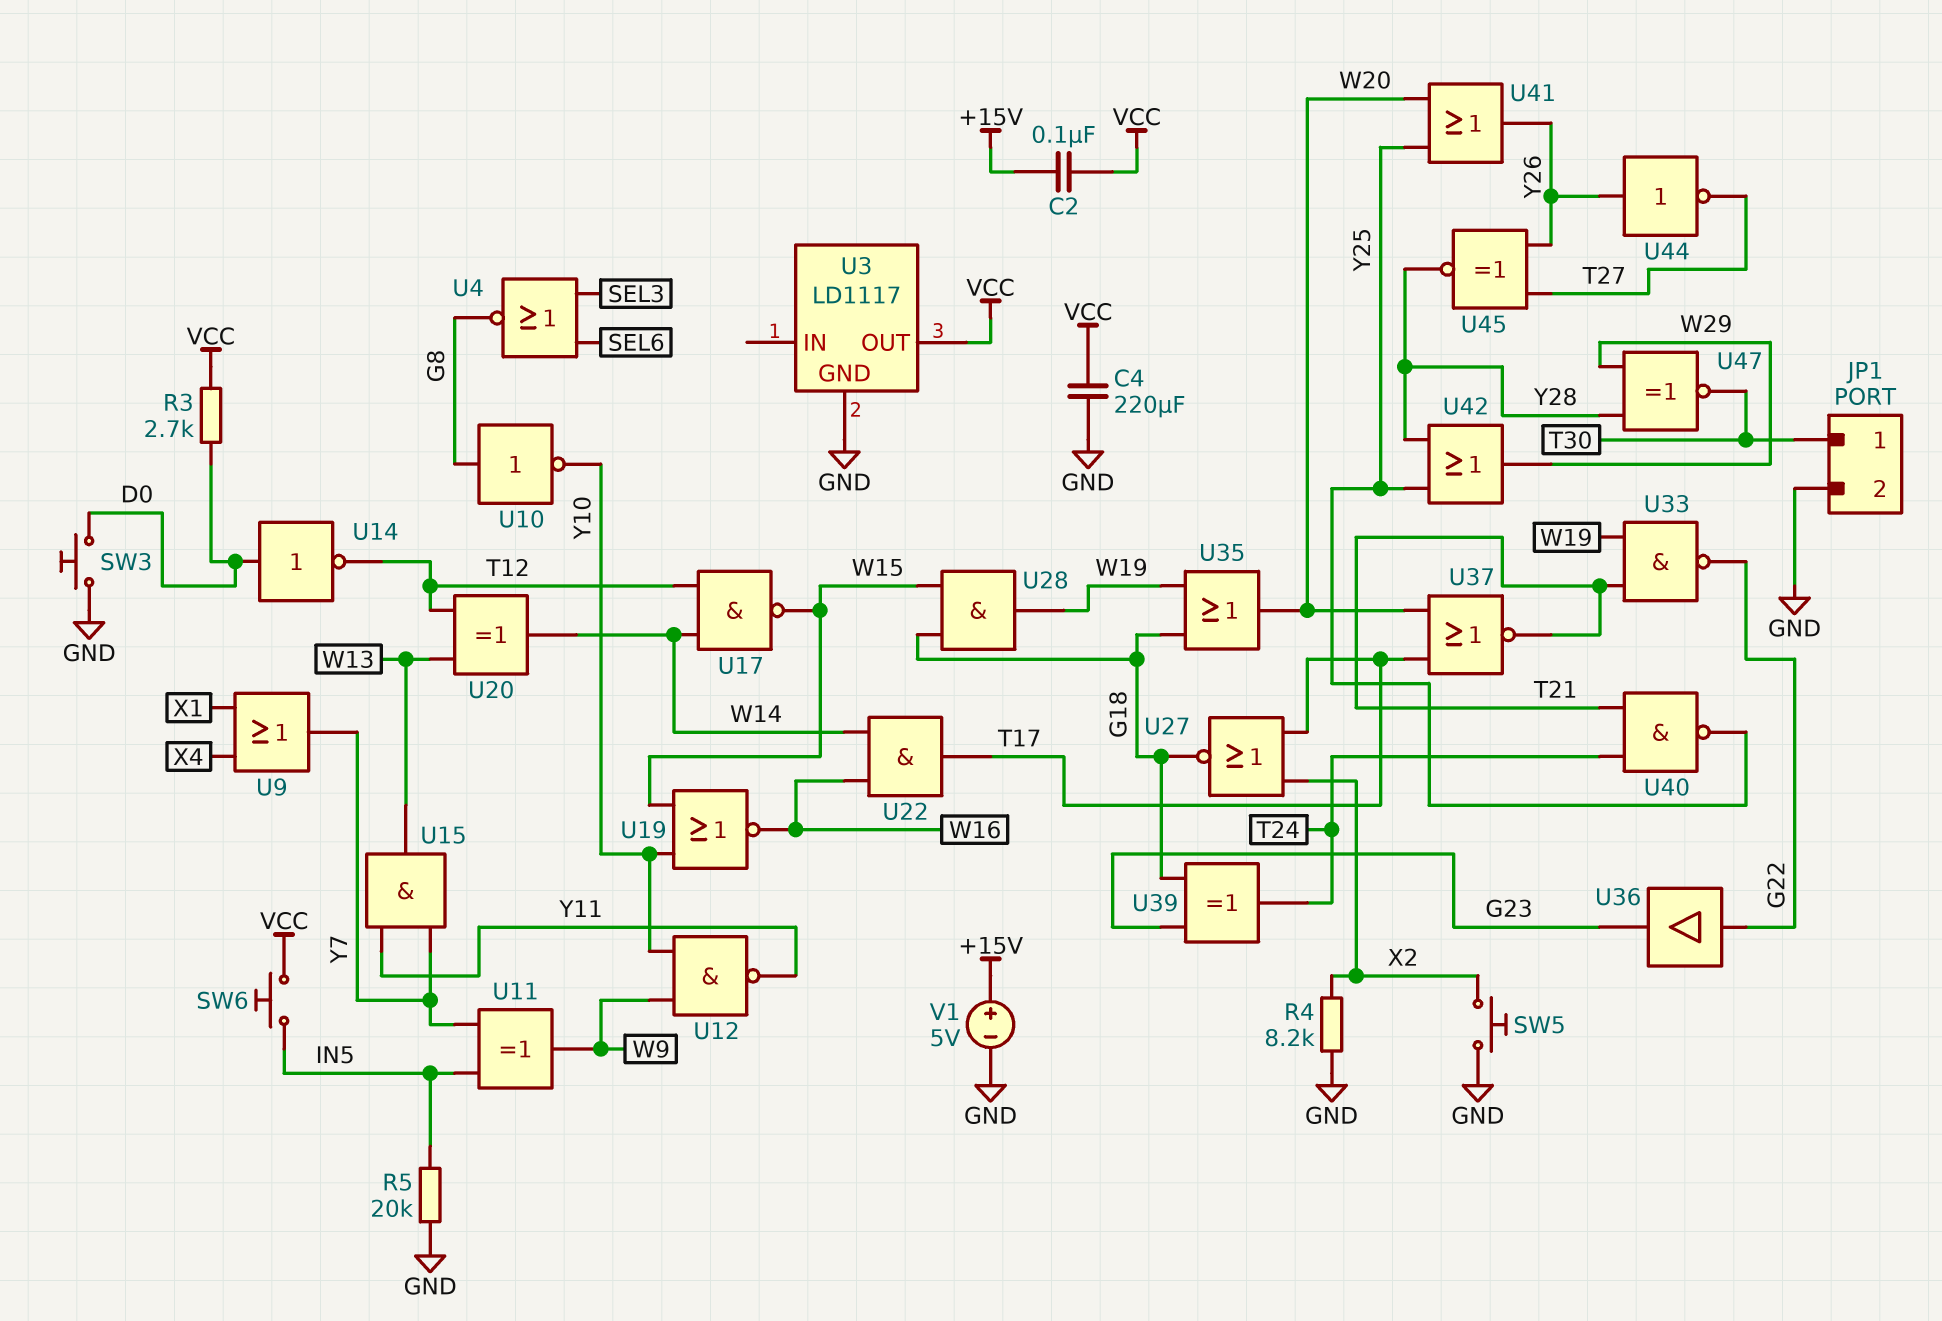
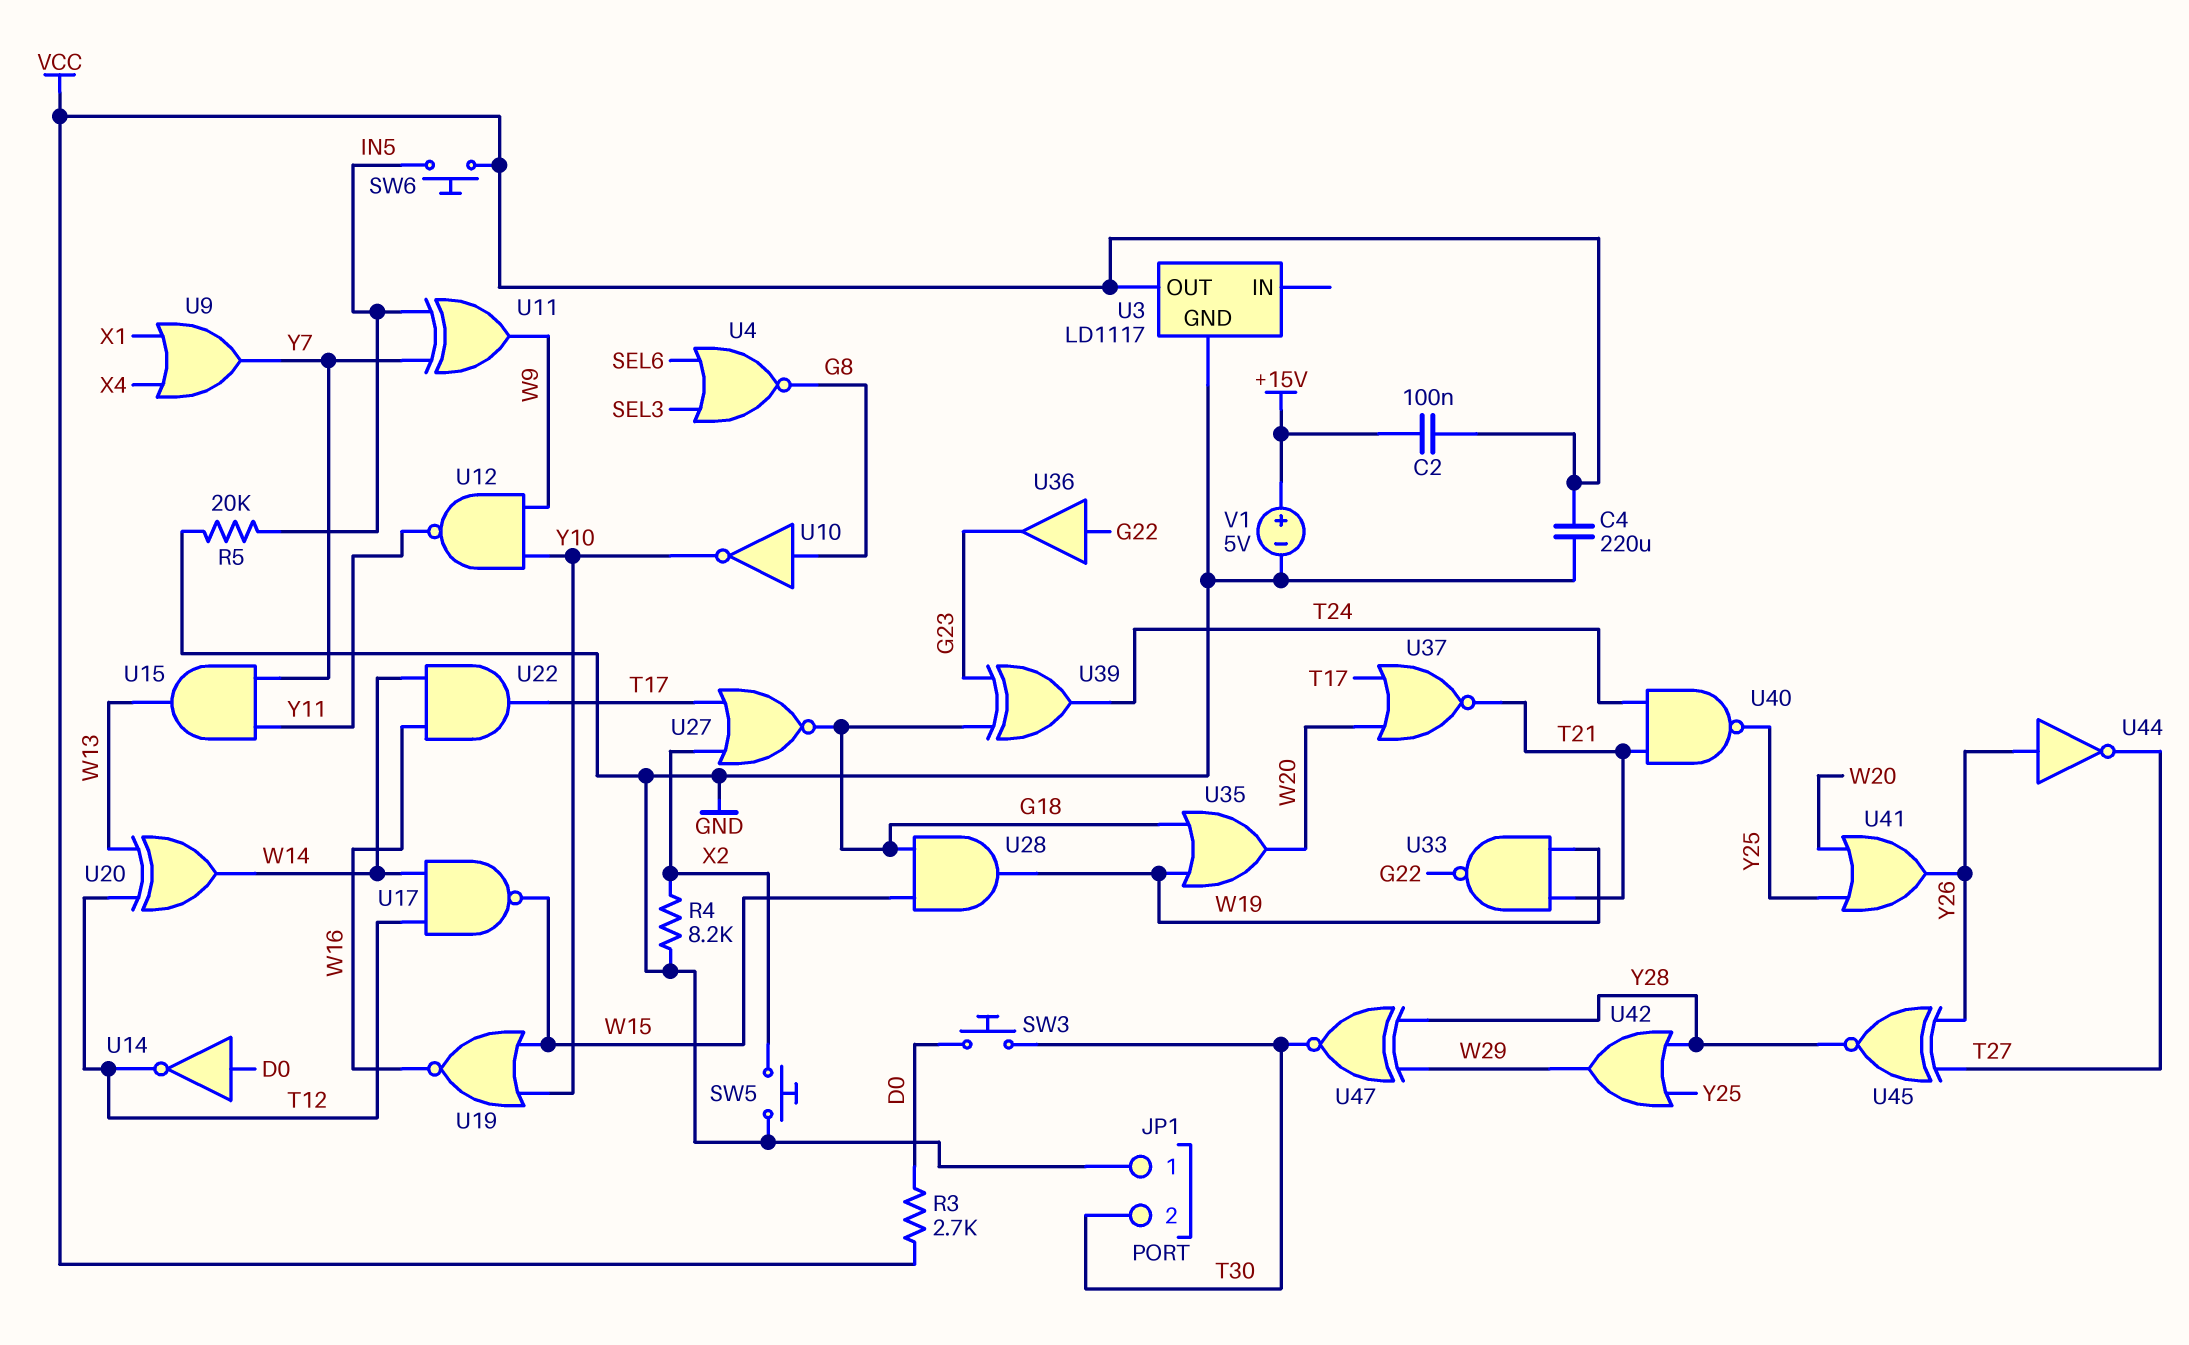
JP1 pin 1: T30 -> GND
JP1 pin 2: GND -> T30
SW3: button (D0, GND) -> button (D0, T30)

